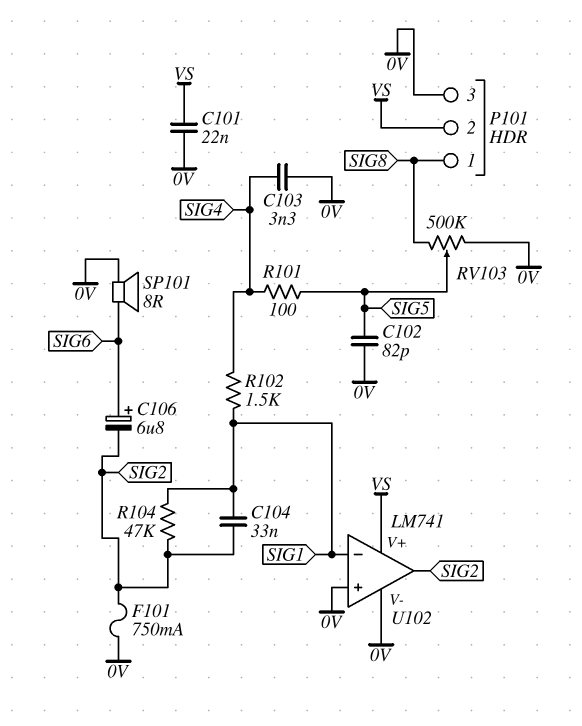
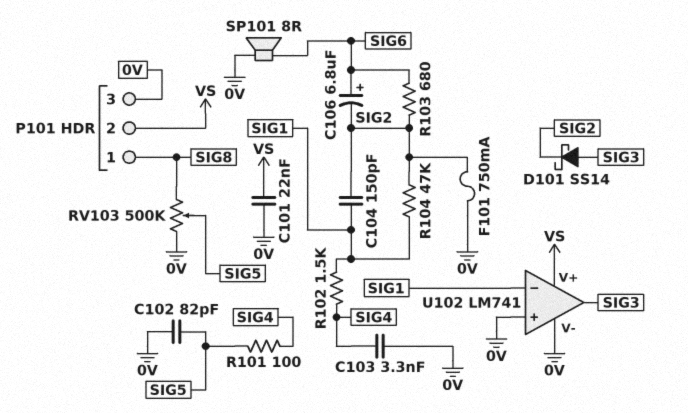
C104: 33nF (SIG1, SIG2) -> 150pF (SIG1, SIG2)
D101: none -> schottky SS14 (A SIG3, K SIG2)
R103: none -> 680 (SIG2, SIG6)
U102 pin out: SIG2 -> SIG3

